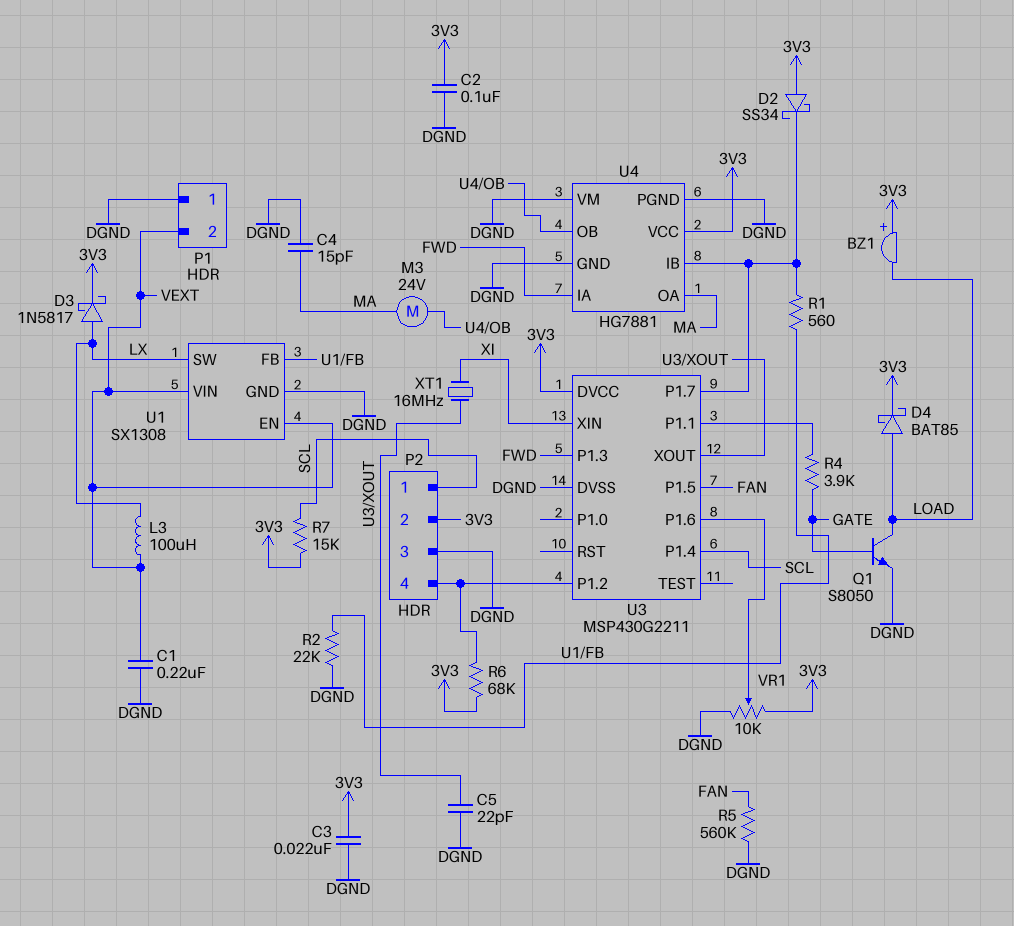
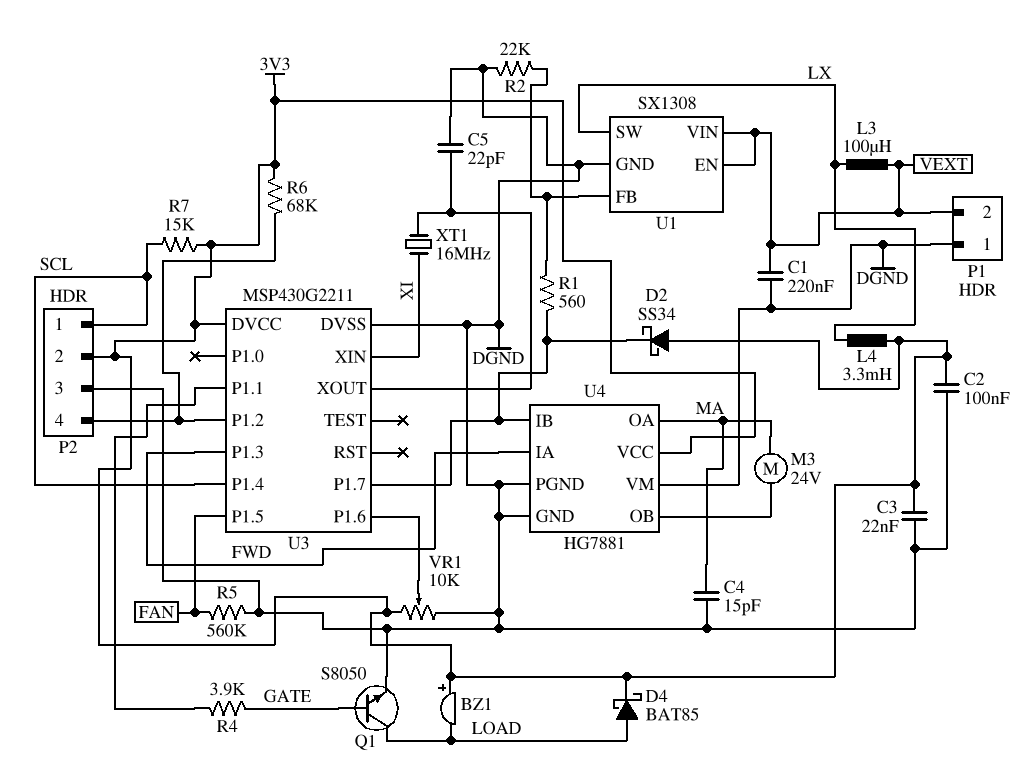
D3: schottky 1N5817 (A LX, K 3V3) -> none
L4: none -> 3.3mH (3V3, LX)

